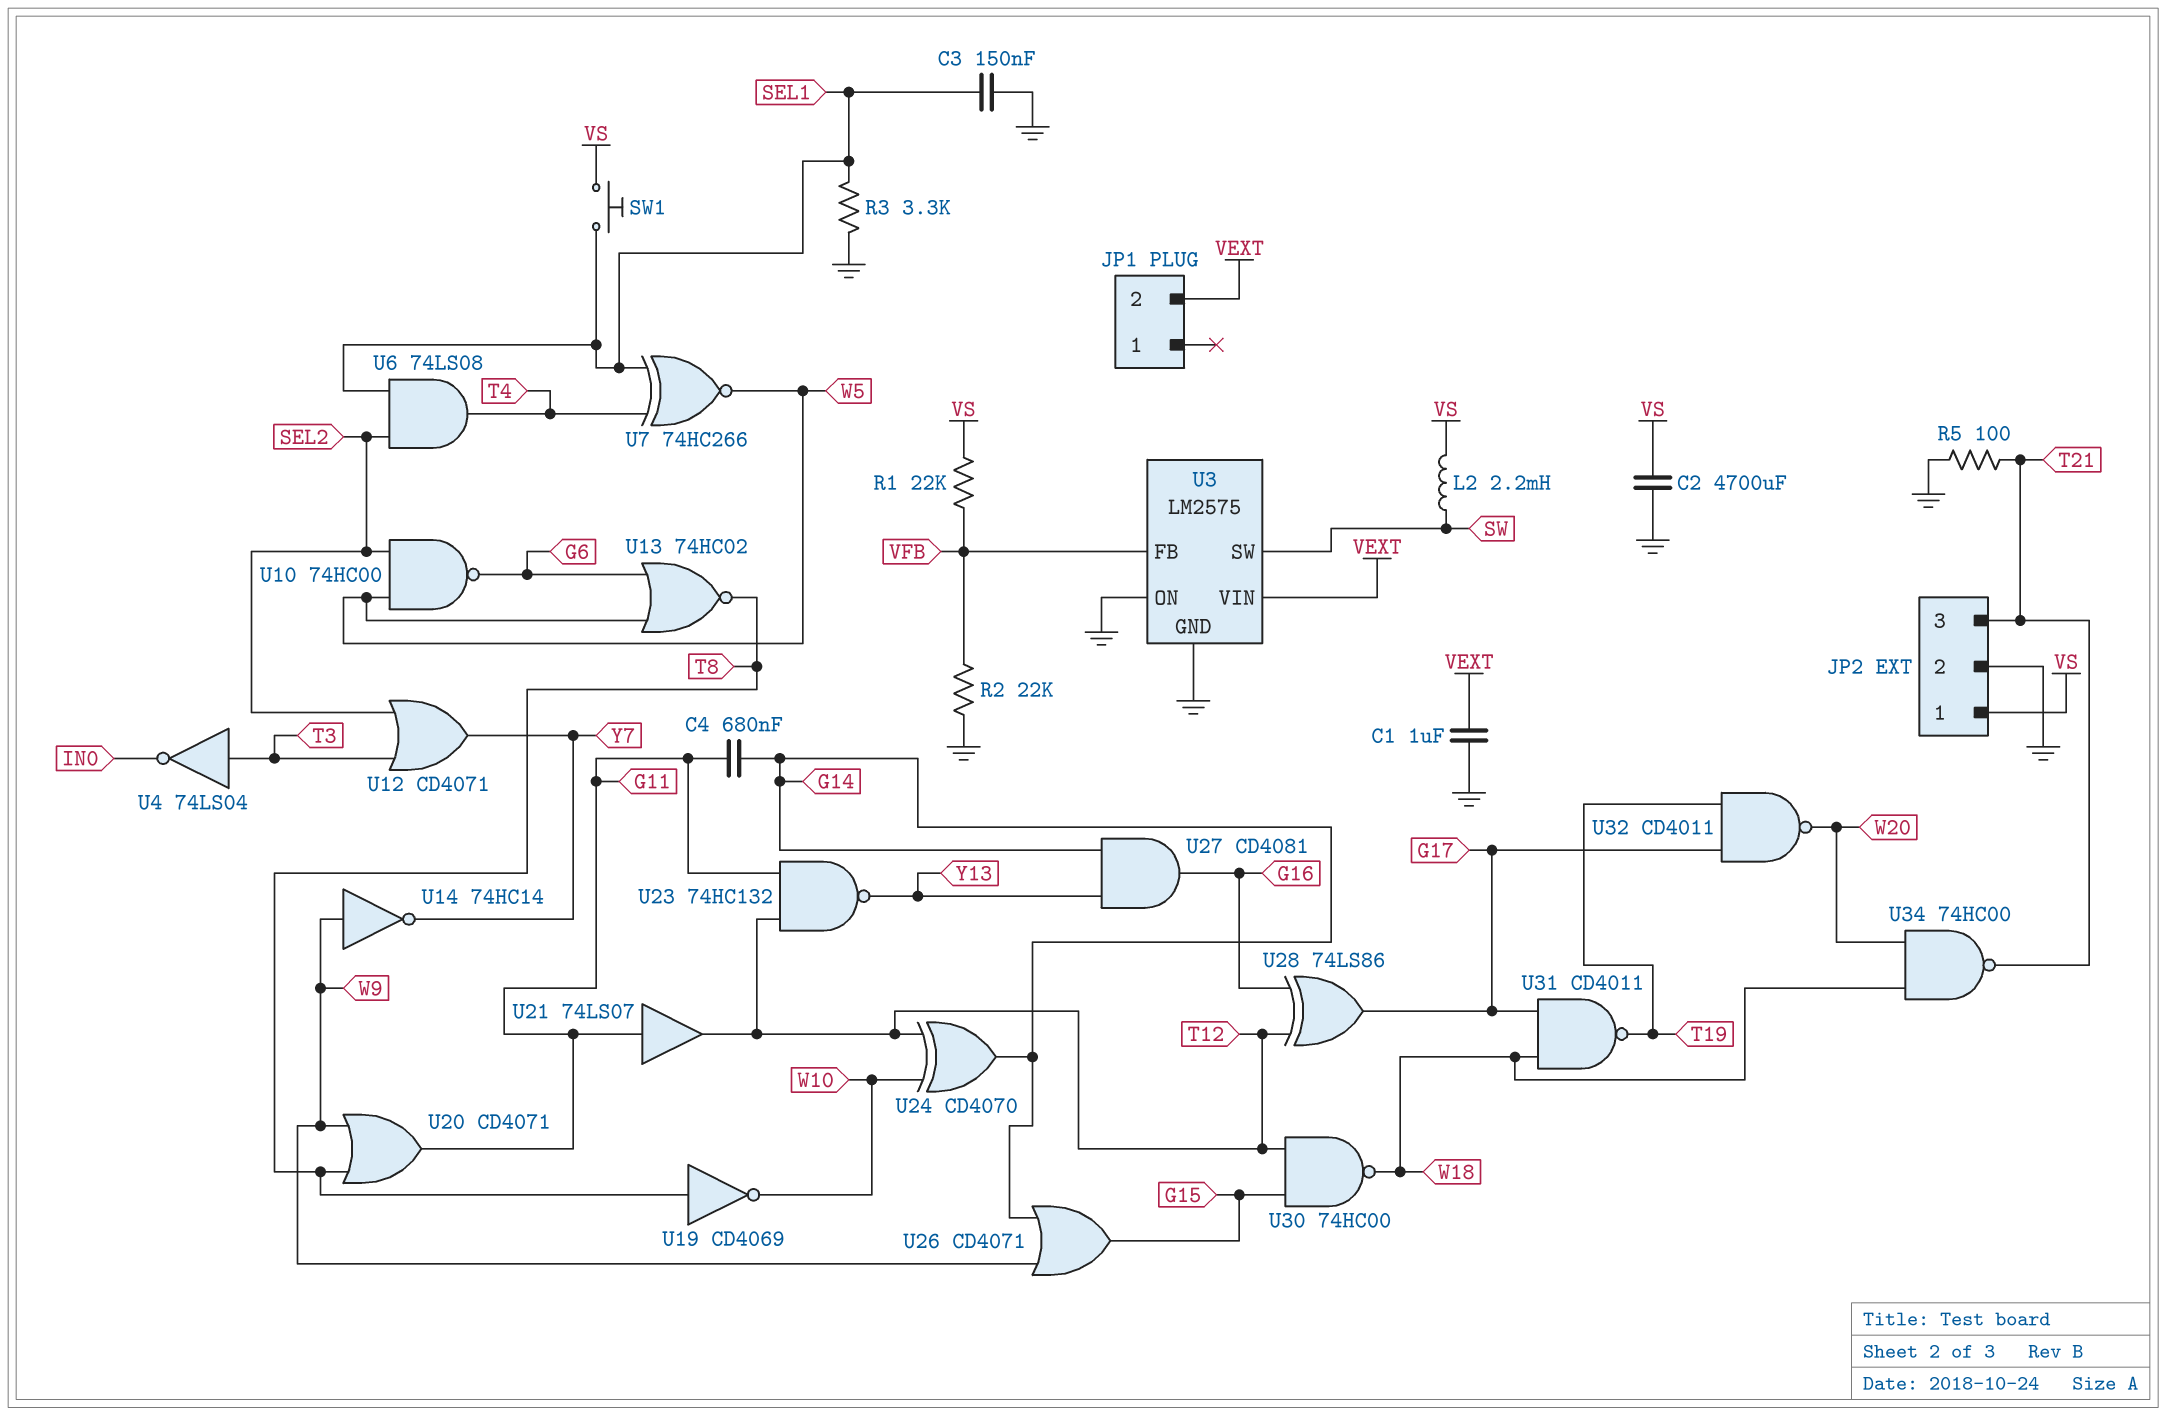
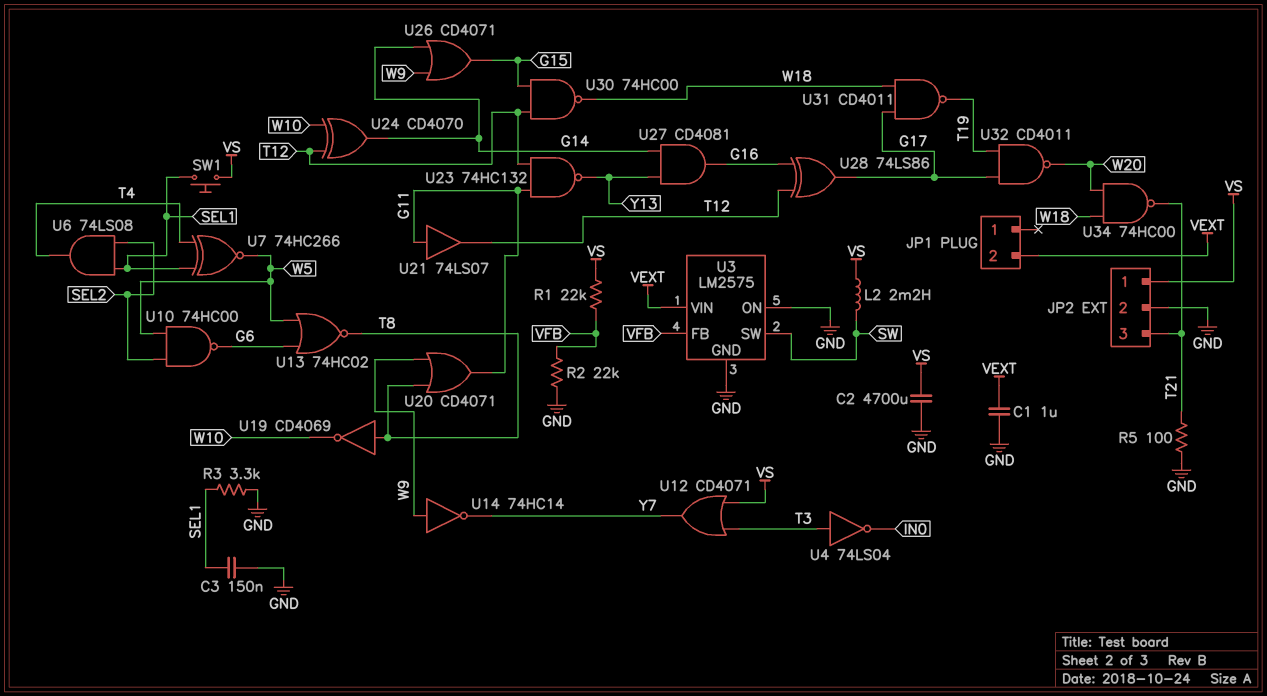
C4: 680nF (G11, G14) -> none
U12: OR CD4071 (in SEL2, in T3, out Y7) -> OR CD4071 (in T3, in VS, out Y7)

